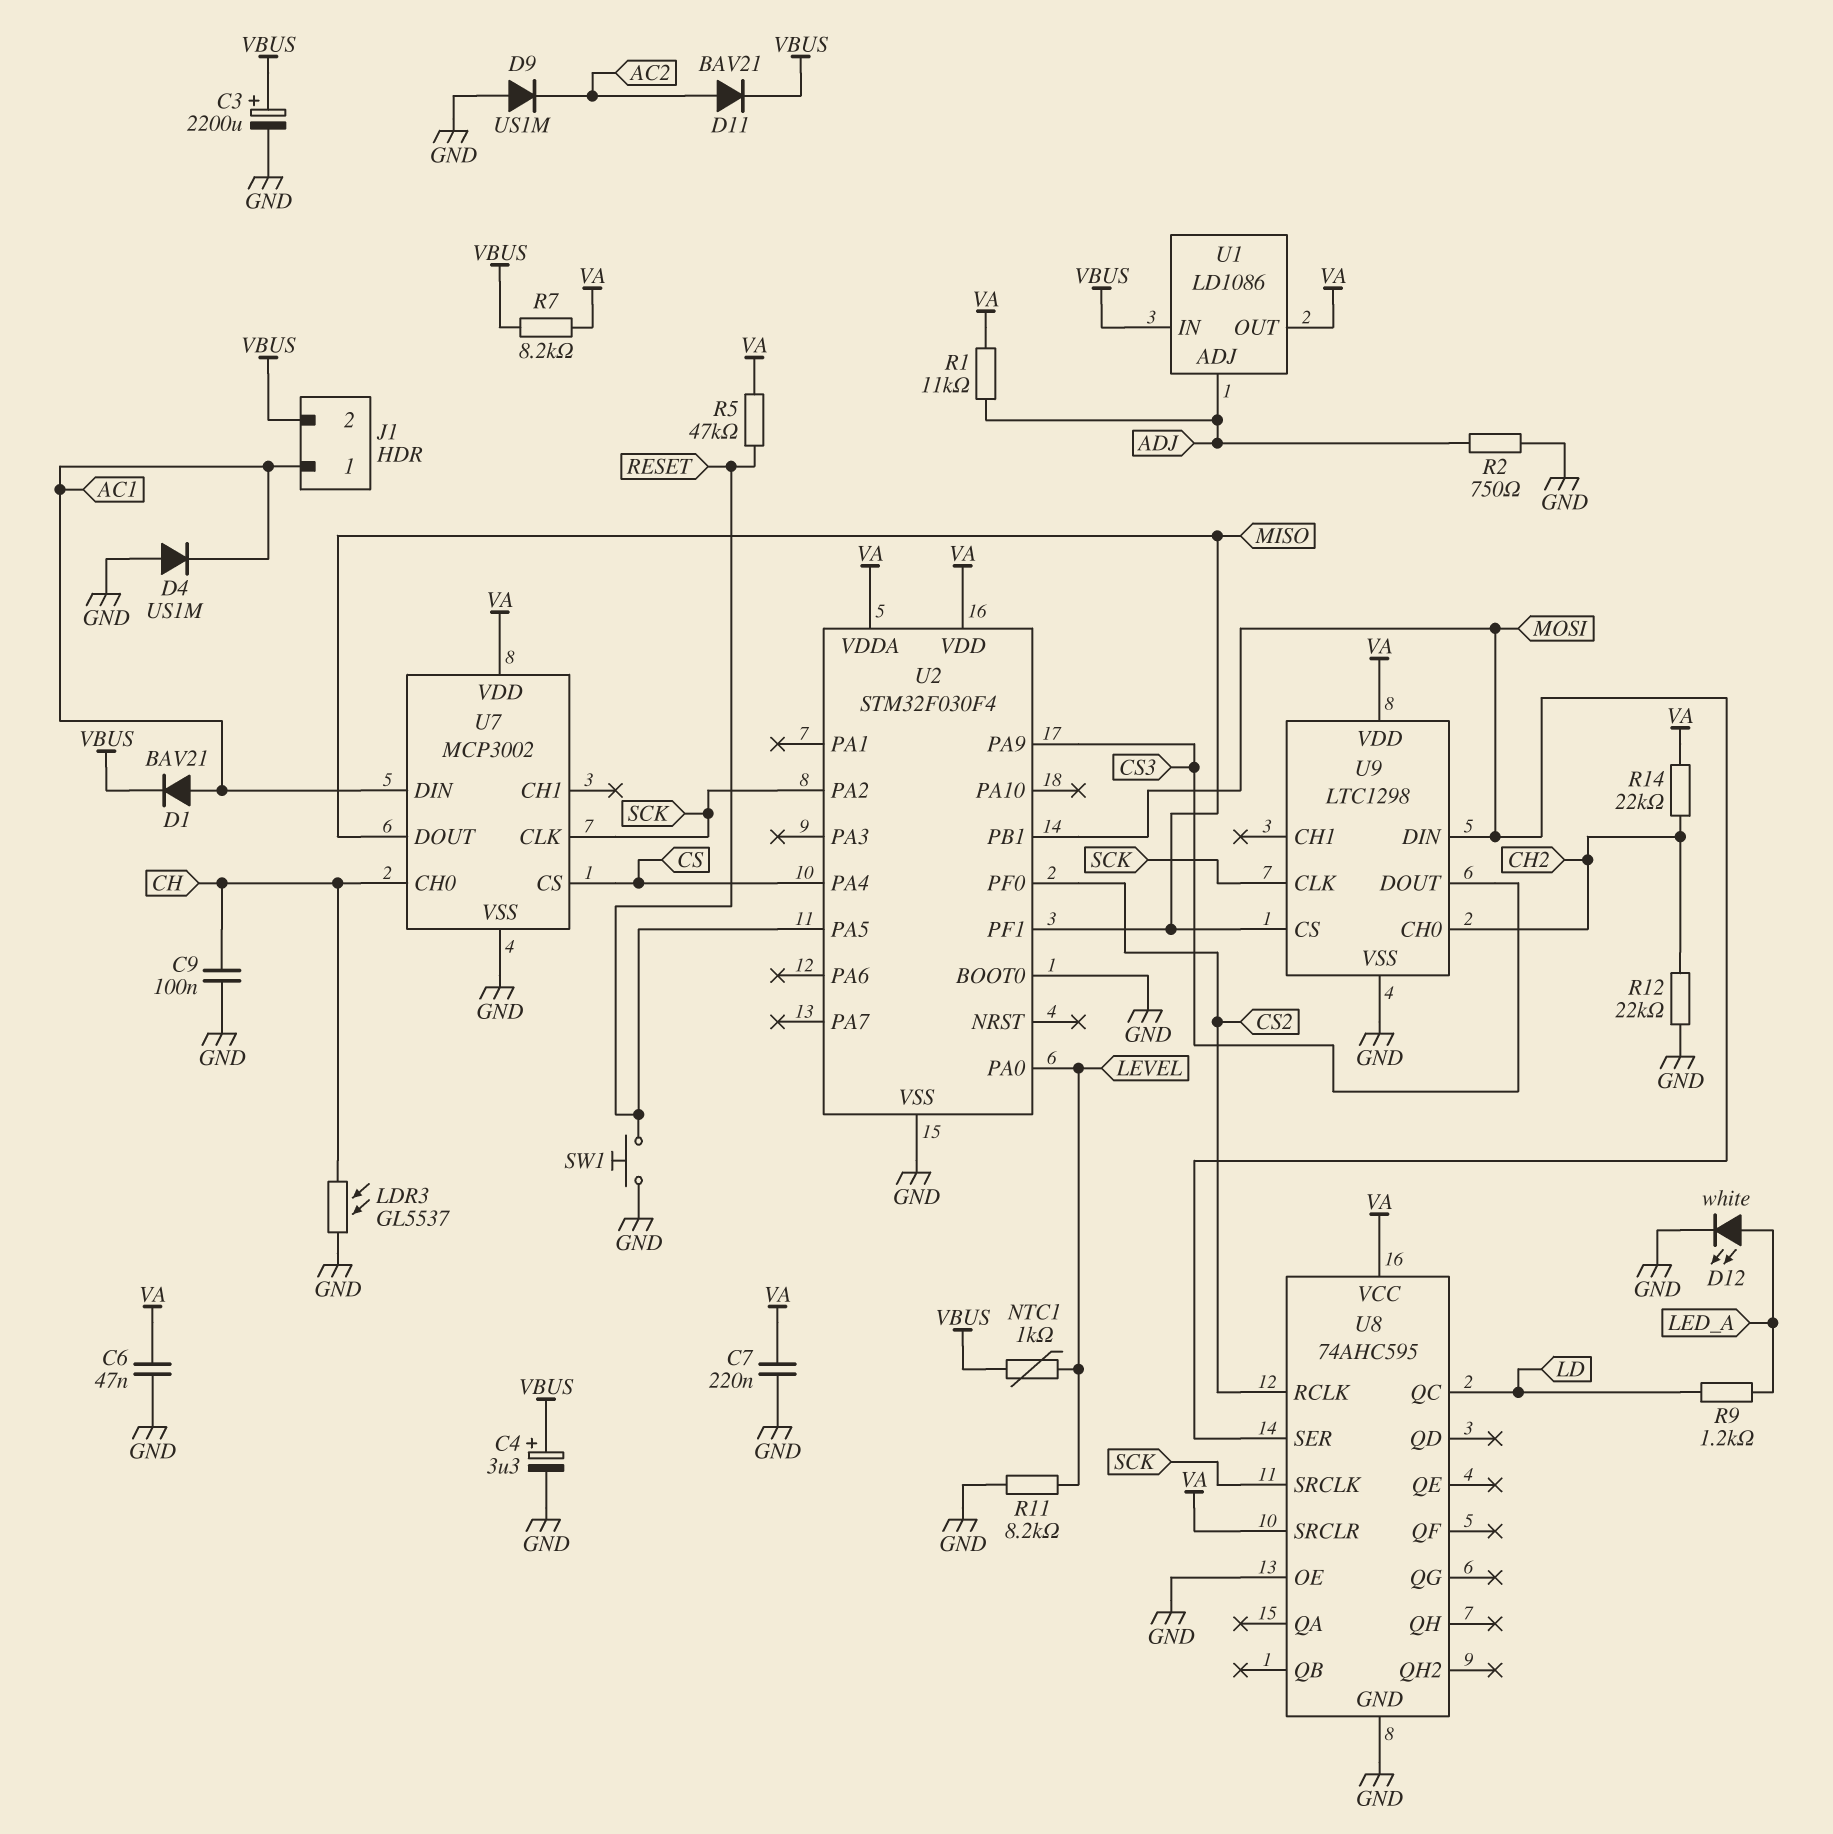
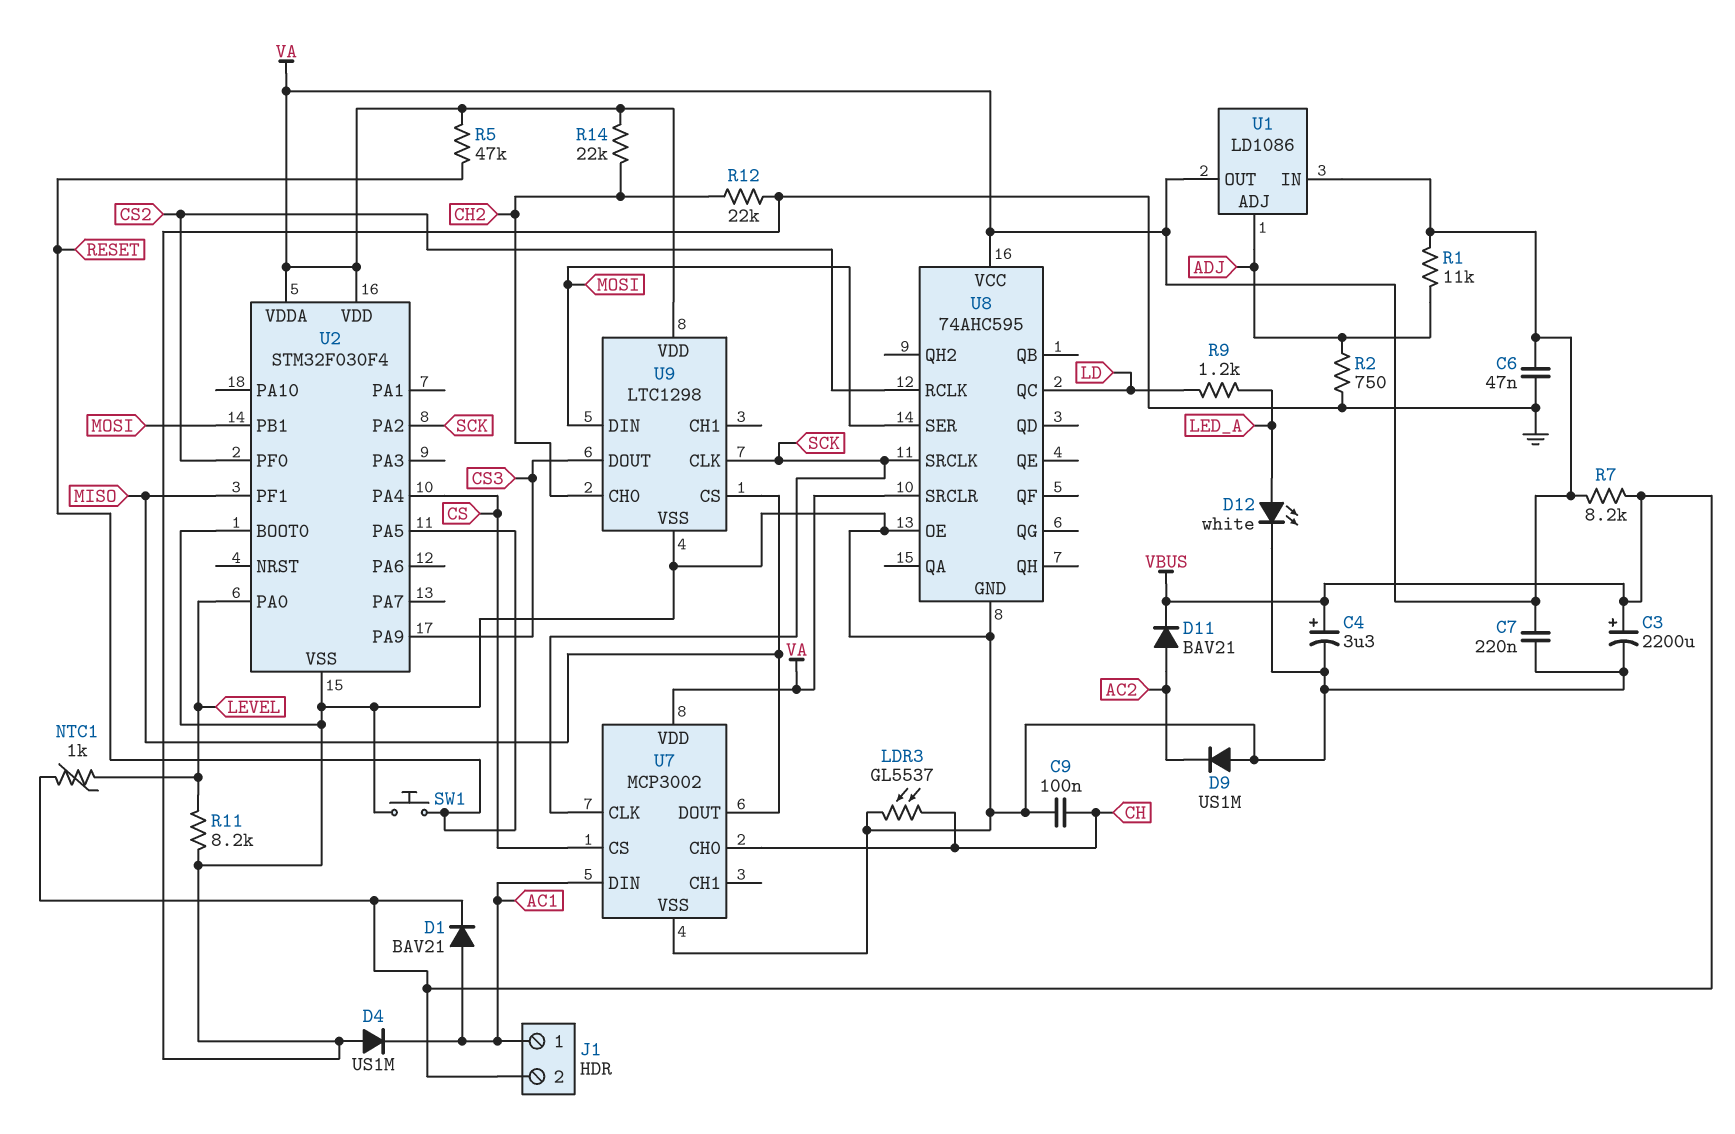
U1 pin IN: VBUS -> VA

